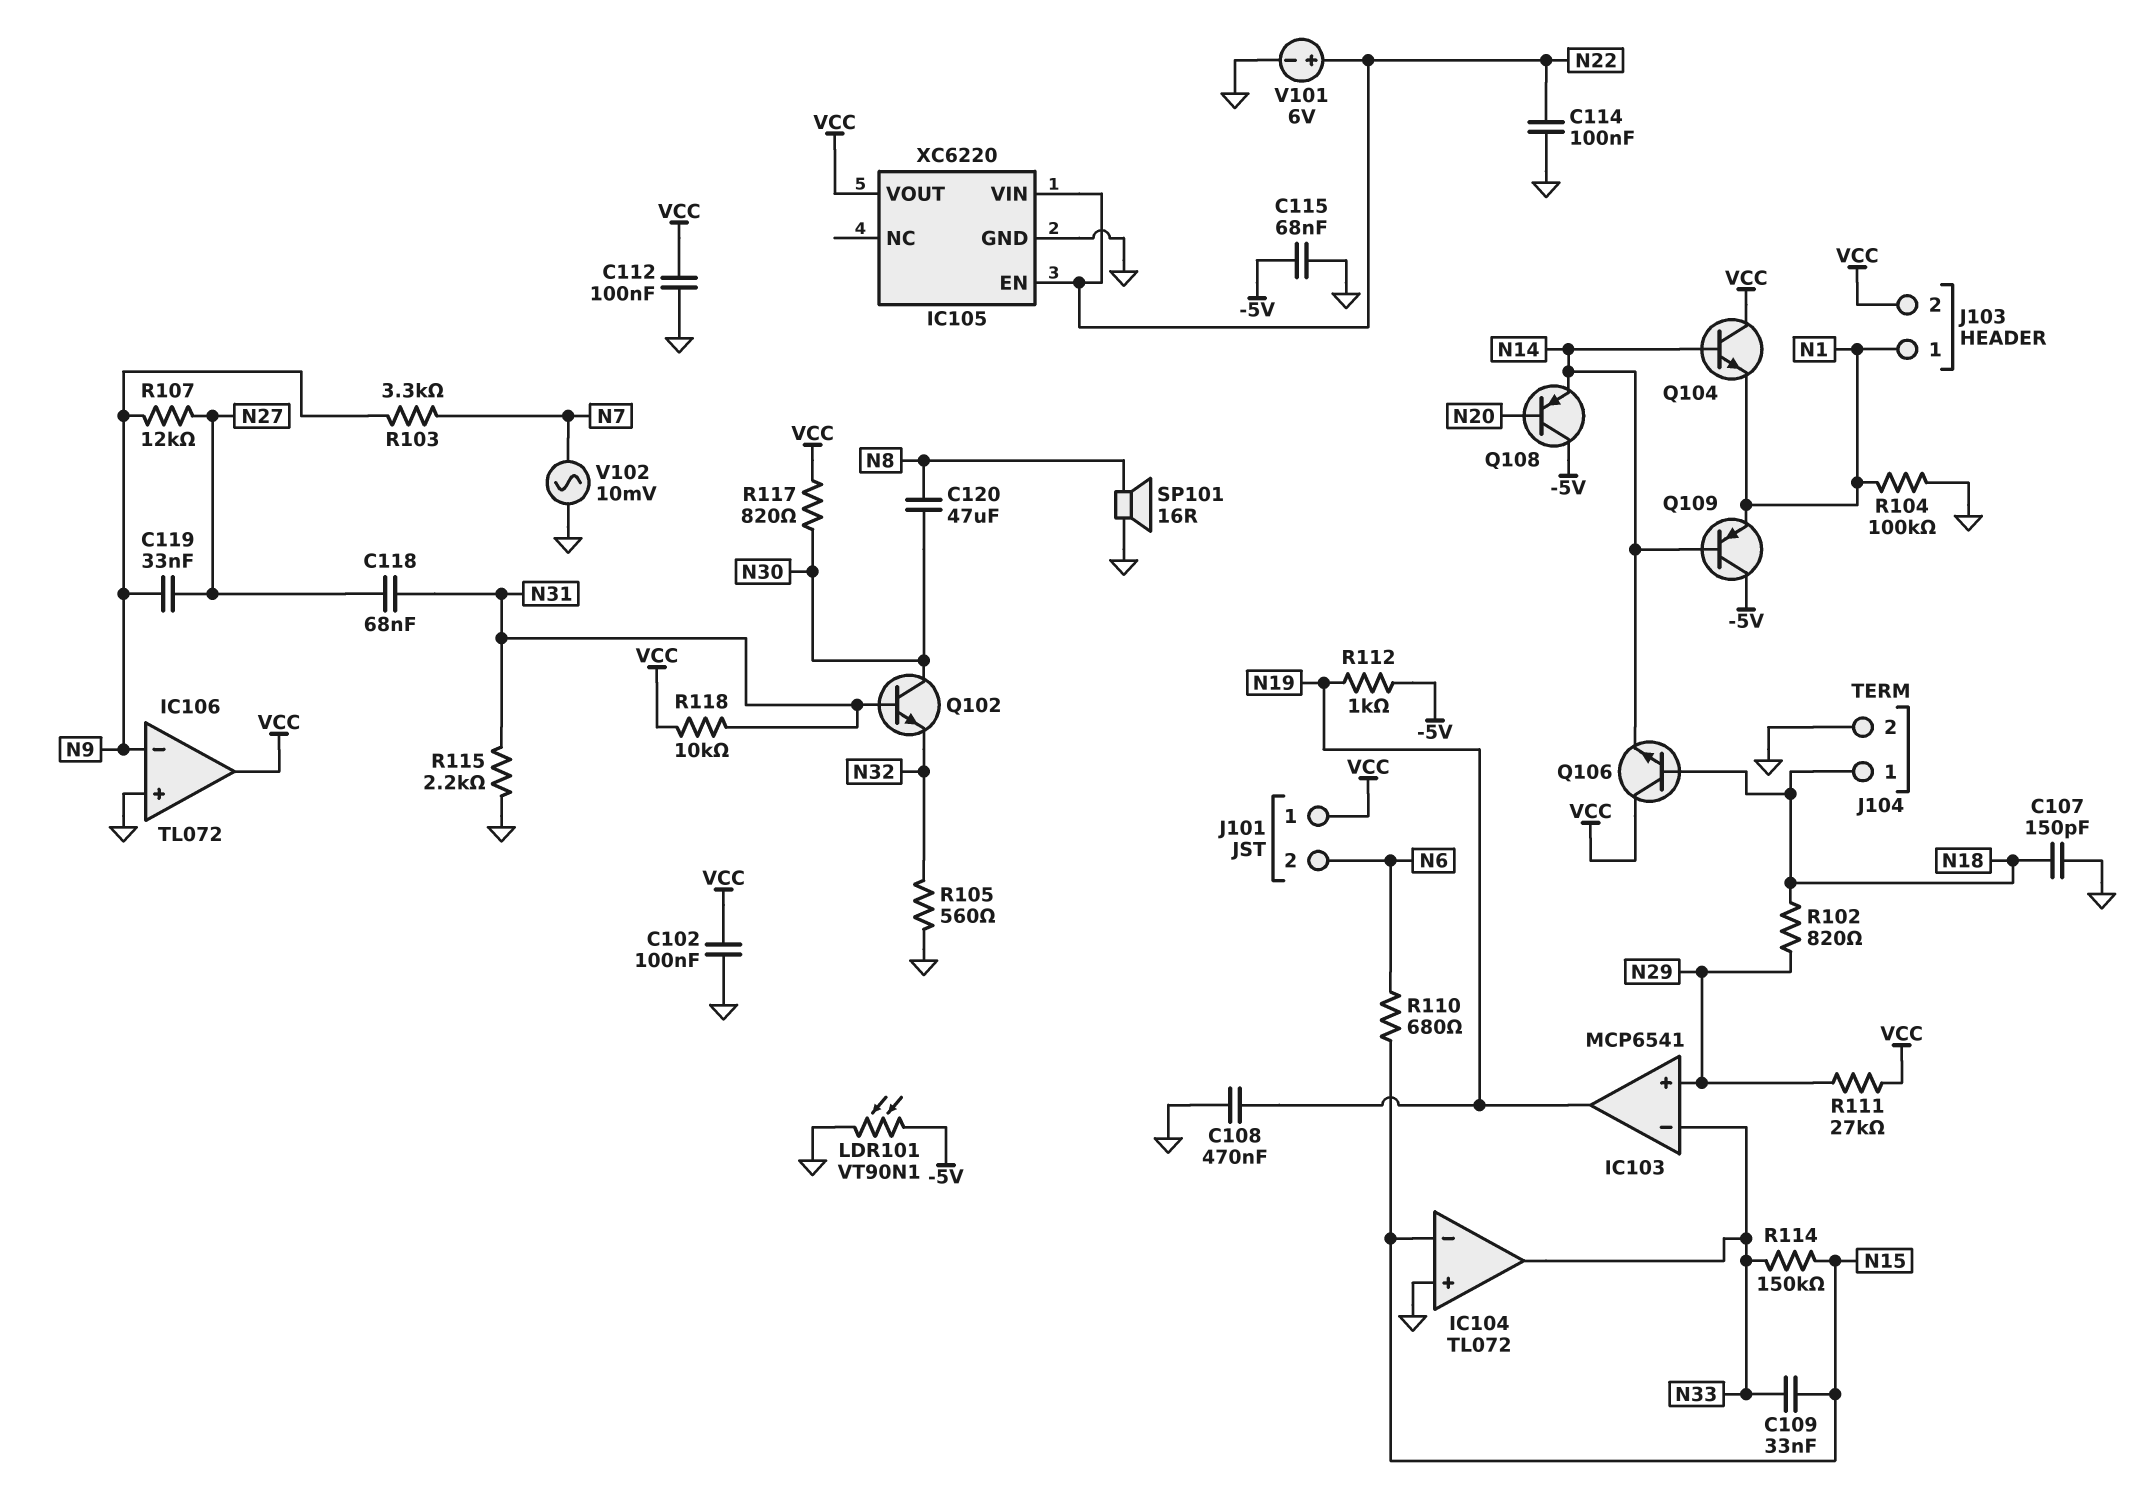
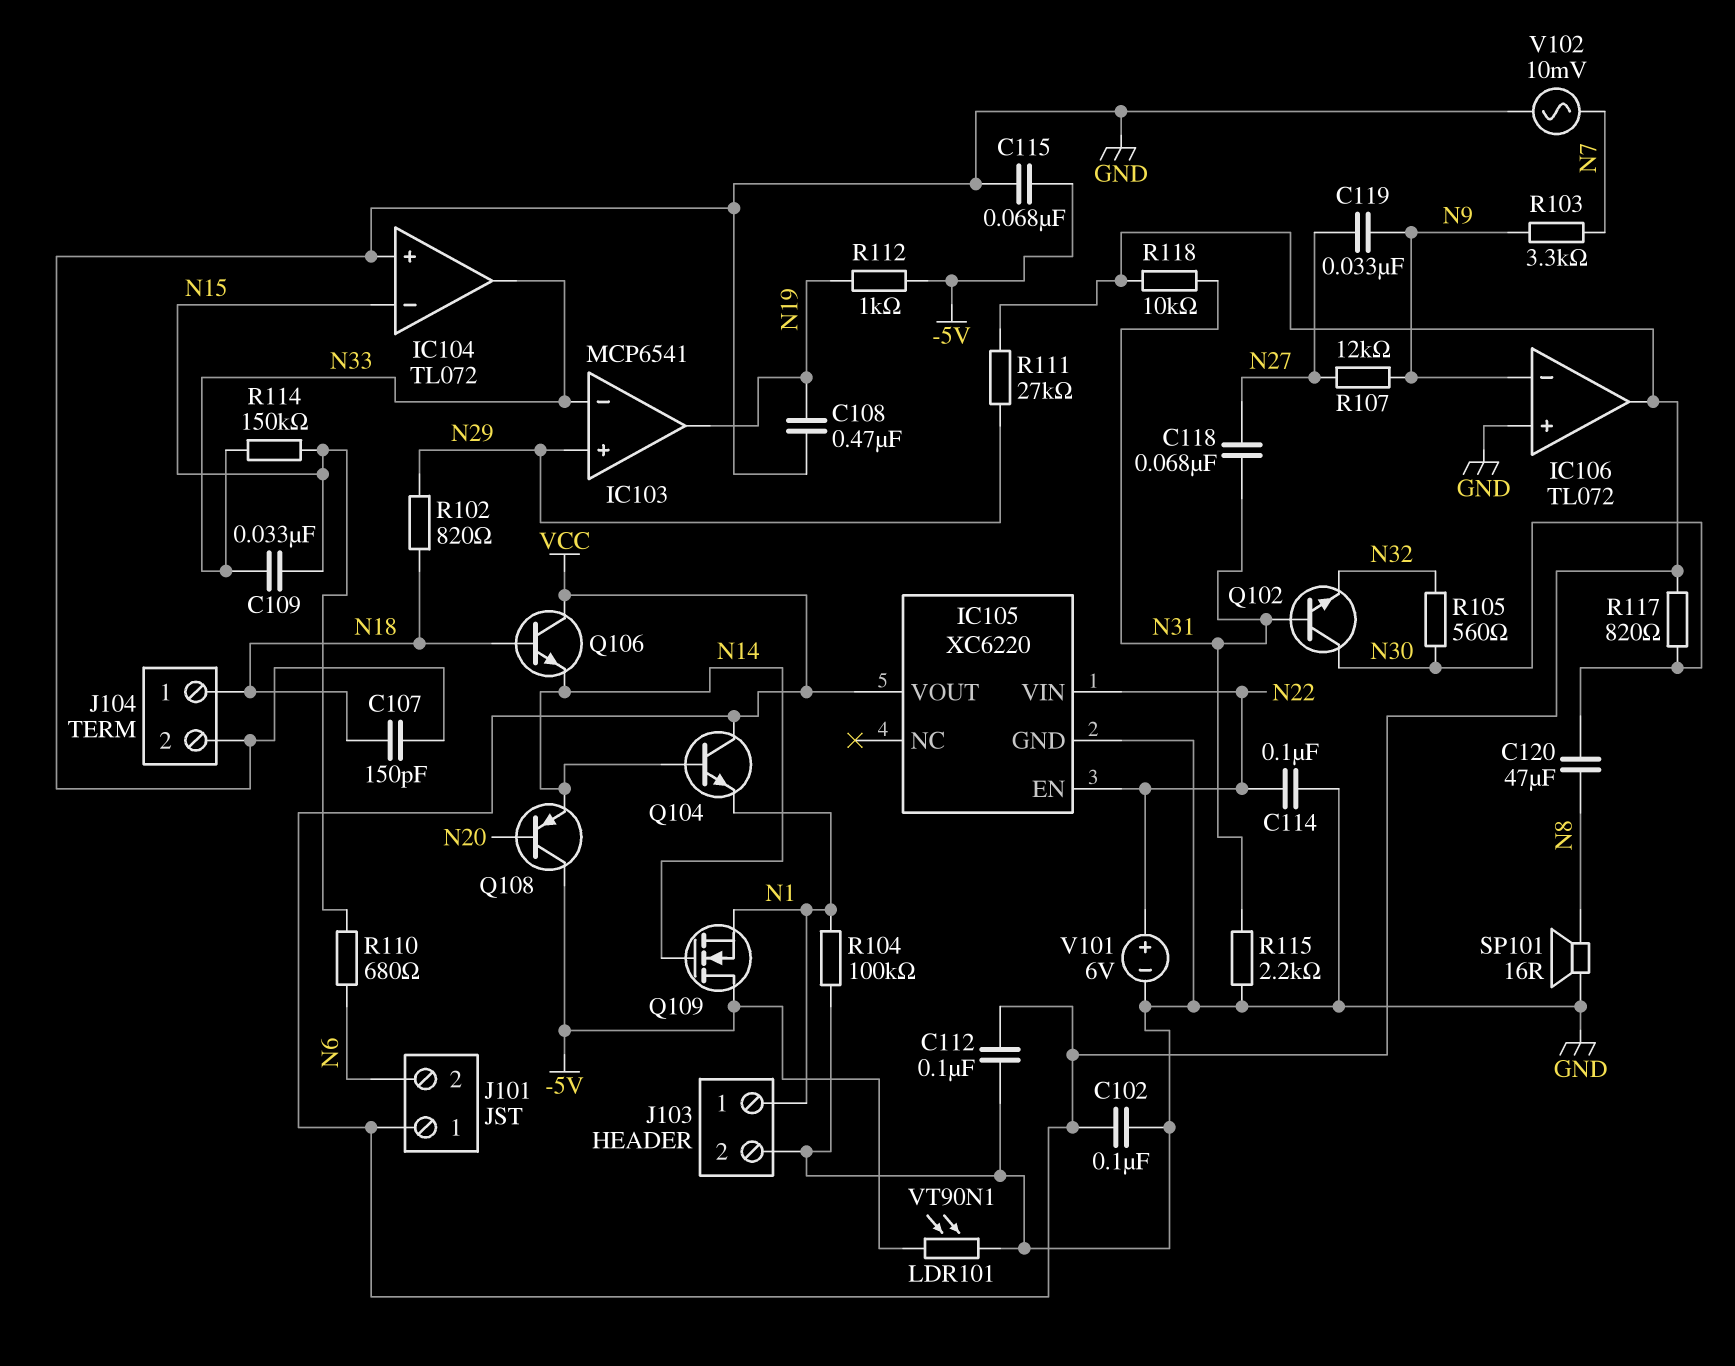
J103 pin 2: VCC -> GND
Q109: PNP (B N14, C -5V, E N1) -> NMOS (G N14, D -5V, S N1)
R105: 560 (GND, N32) -> 560 (N30, N32)

